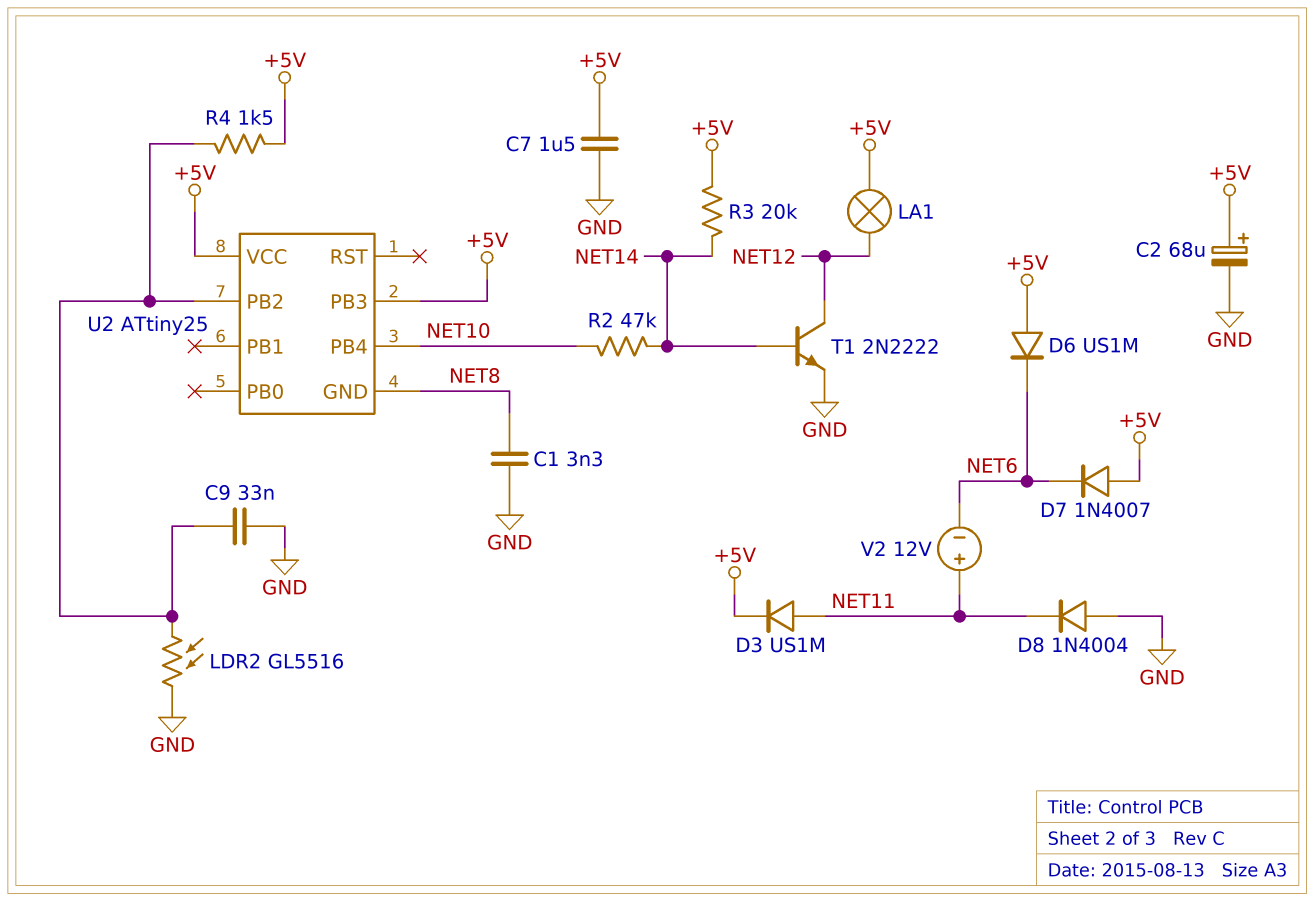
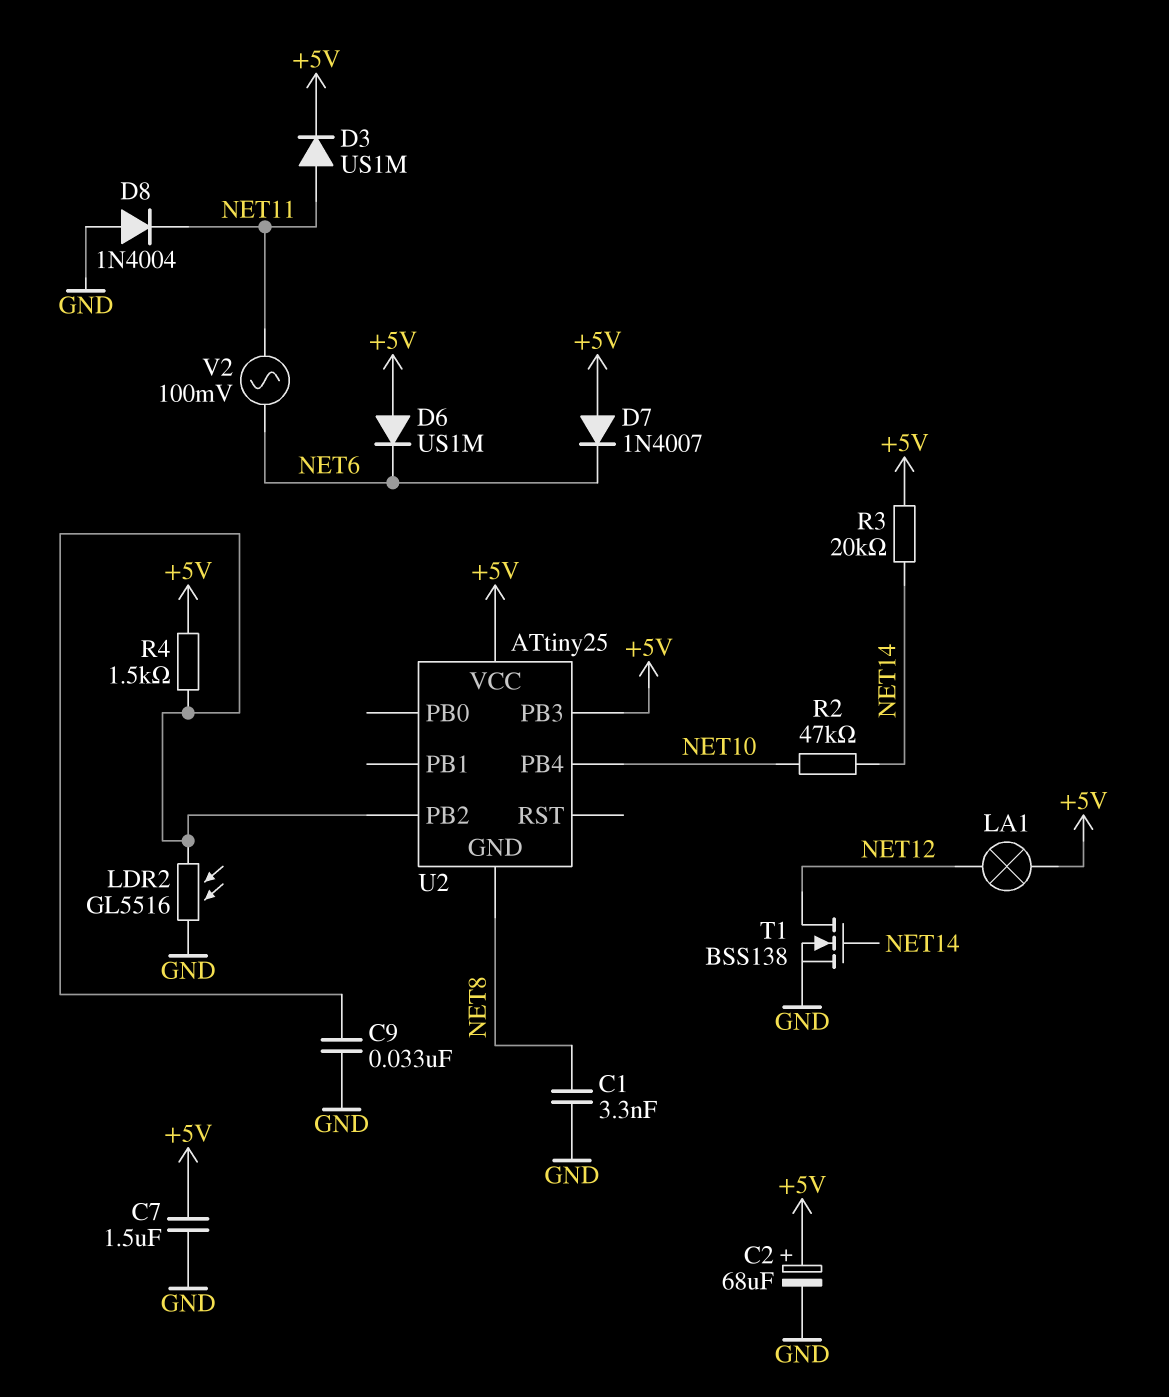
T1: NPN 2N2222 (B NET14, C NET12, E GND) -> NMOS BSS138 (G NET14, D NET12, S GND)
V2: 12V (plus NET11, minus NET6) -> AC 100mV (NET6, NET11)

